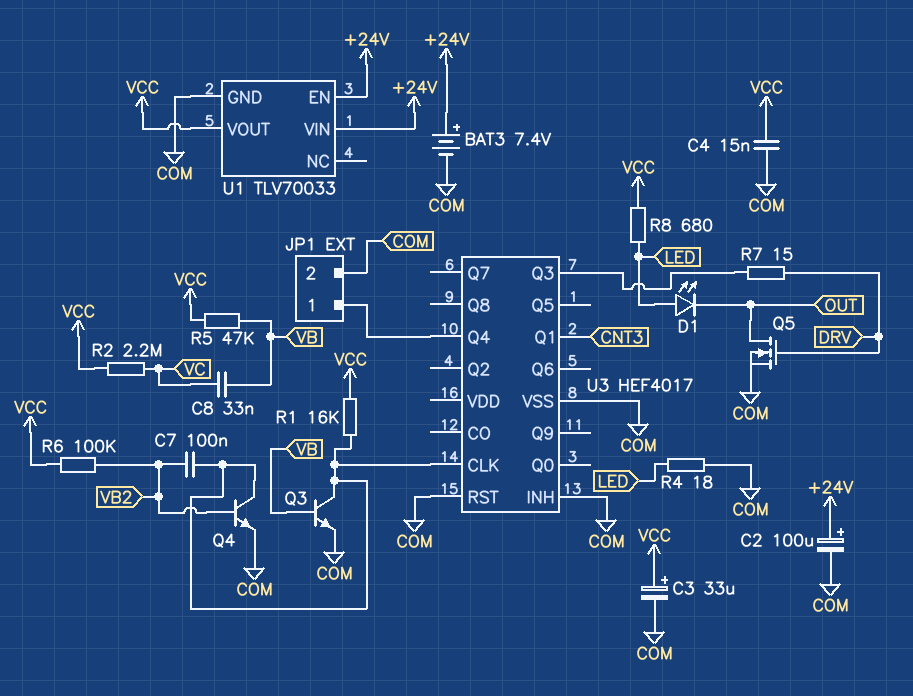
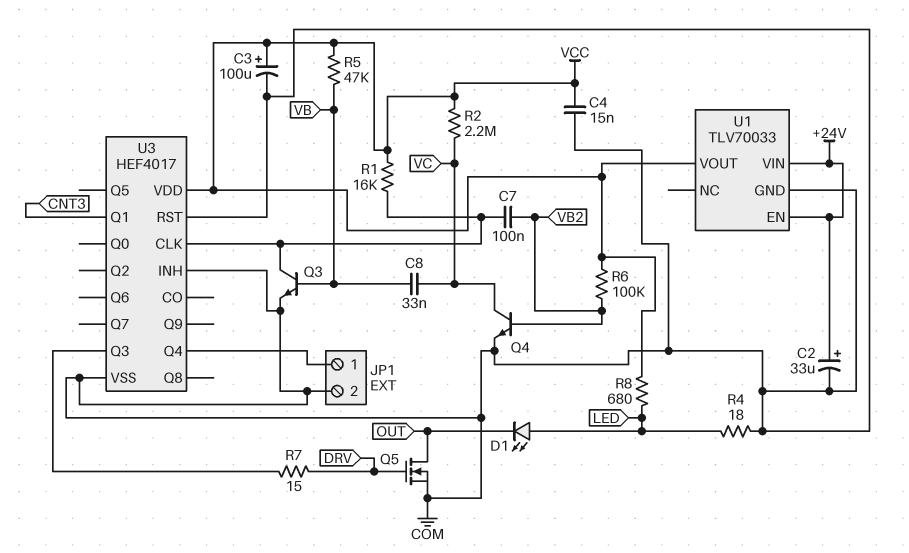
BAT3: 7.4V (plus +24V, minus COM) -> none
C2: 100uF (plus +24V, minus COM) -> 33uF (plus +24V, minus COM)
C3: 33uF (plus VCC, minus COM) -> 100uF (plus VCC, minus COM)
Q4: NPN (B VB2, C U3/CLK, E COM) -> NPN (B VB2, C VC, E COM)
U3 pin VDD: none -> VCC

